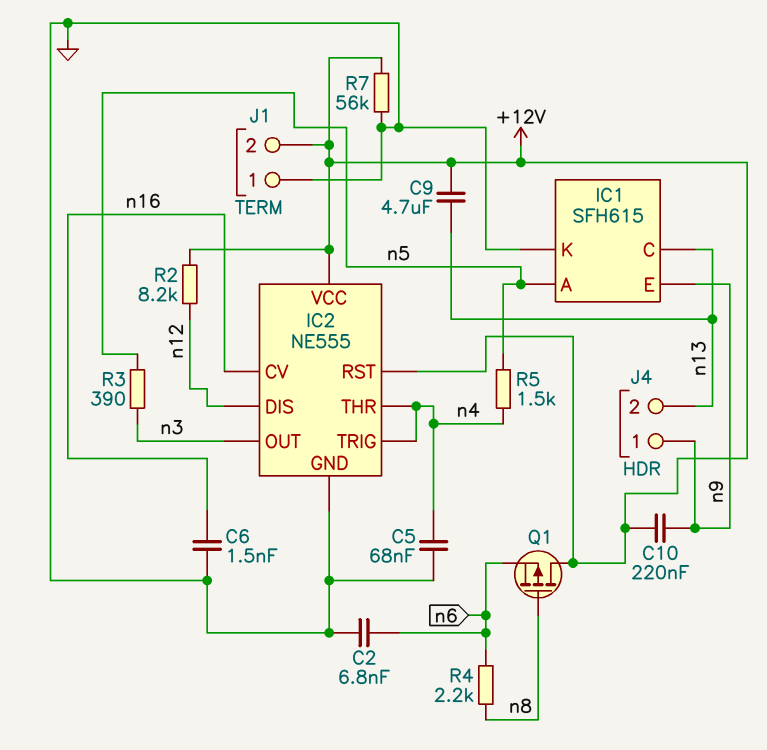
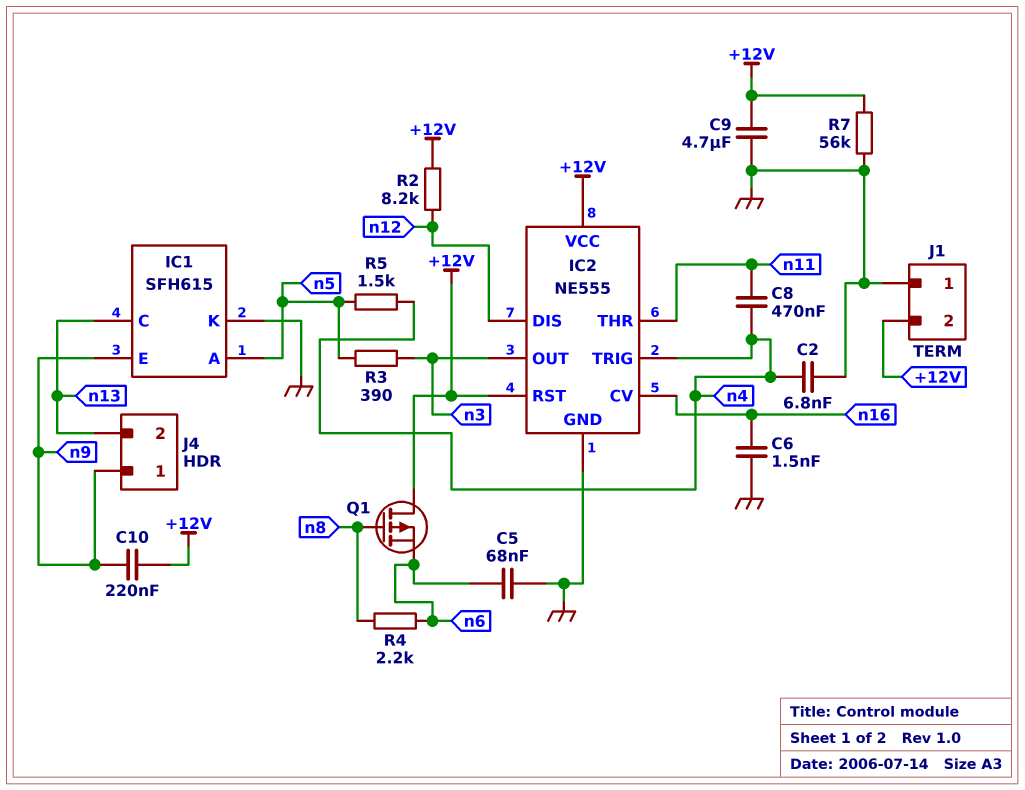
C2: 6.8nF (GND, n6) -> 6.8nF (GND, n4)
C5: 68nF (GND, n4) -> 68nF (GND, n6)
C8: none -> 470nF (n4, n11)
C9: 4.7uF (+12V, n13) -> 4.7uF (+12V, GND)
IC2 pin THR: n4 -> n11

